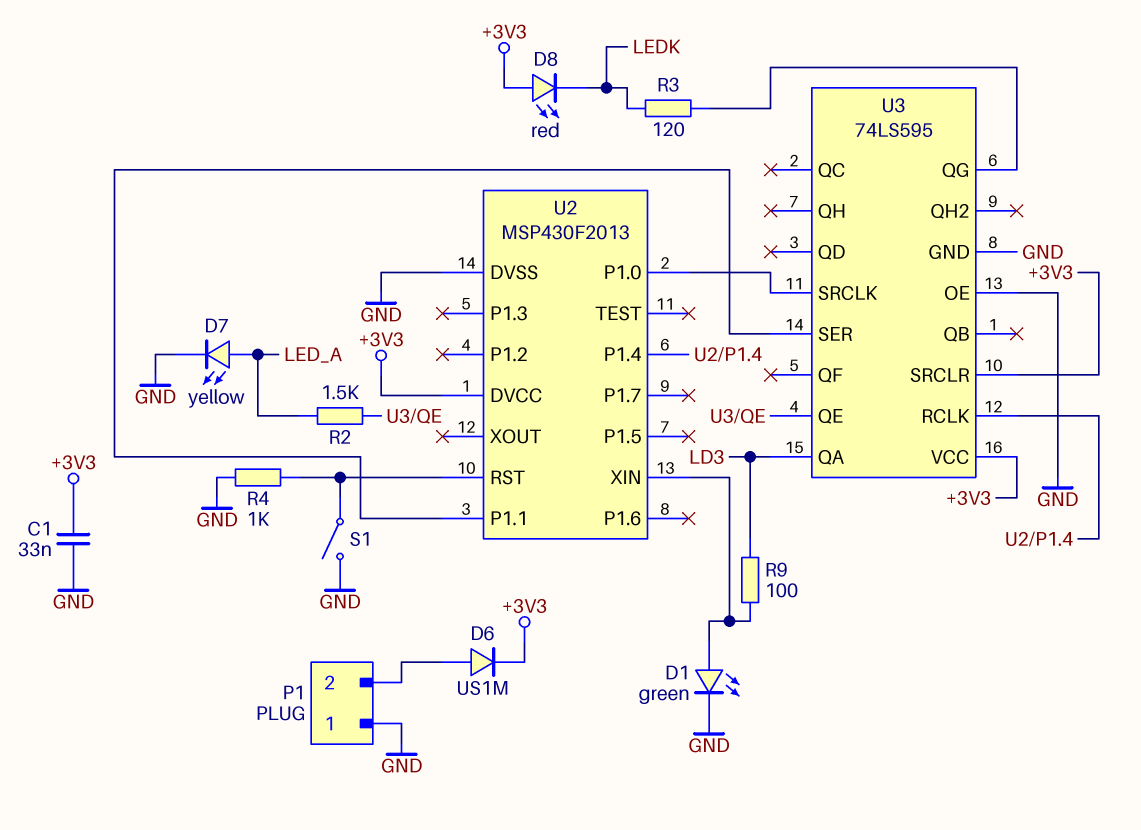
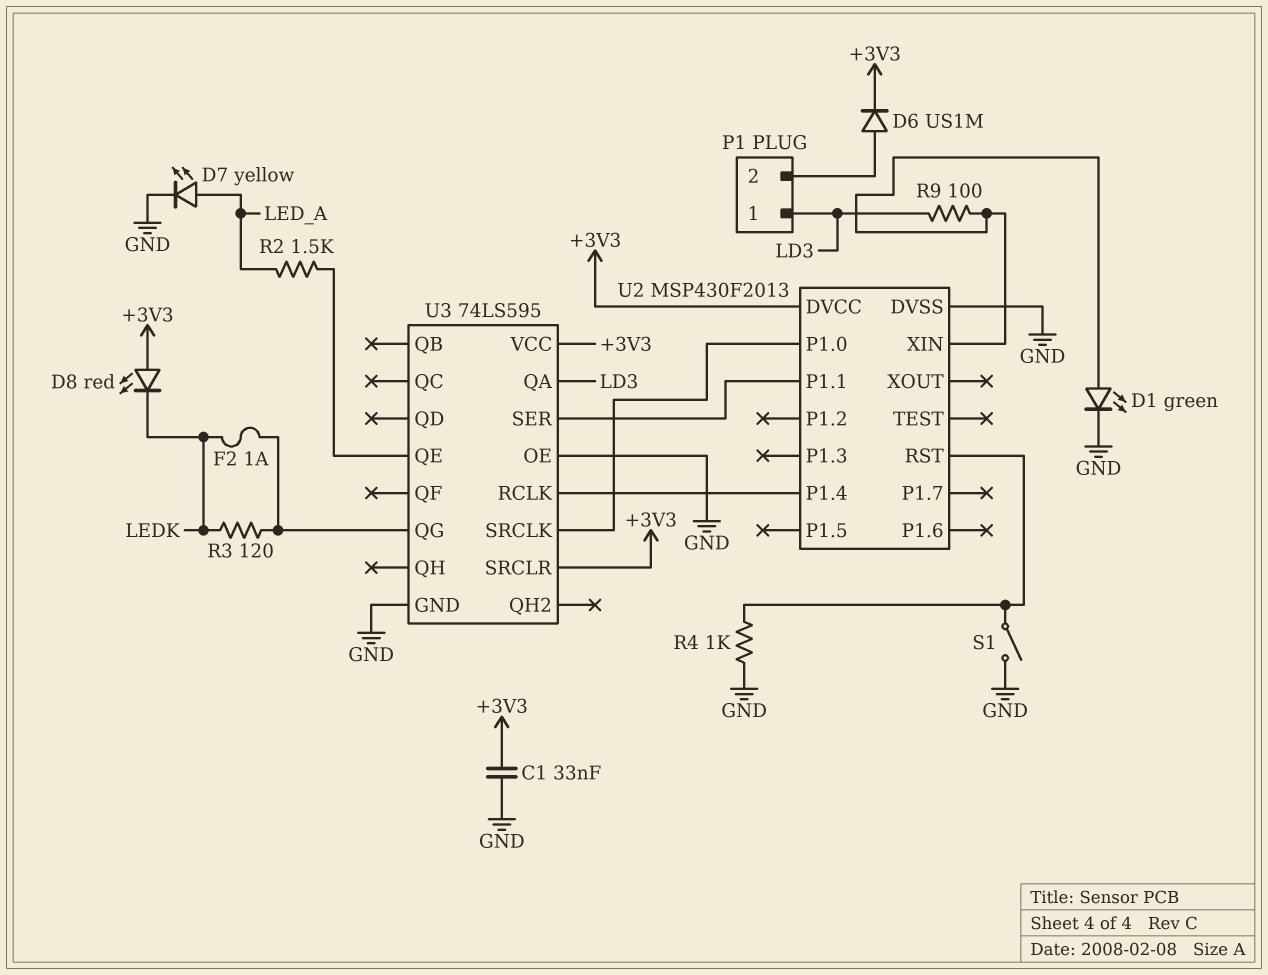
F2: none -> 1A (LEDK, U3/QG)
P1 pin 1: GND -> LD3

